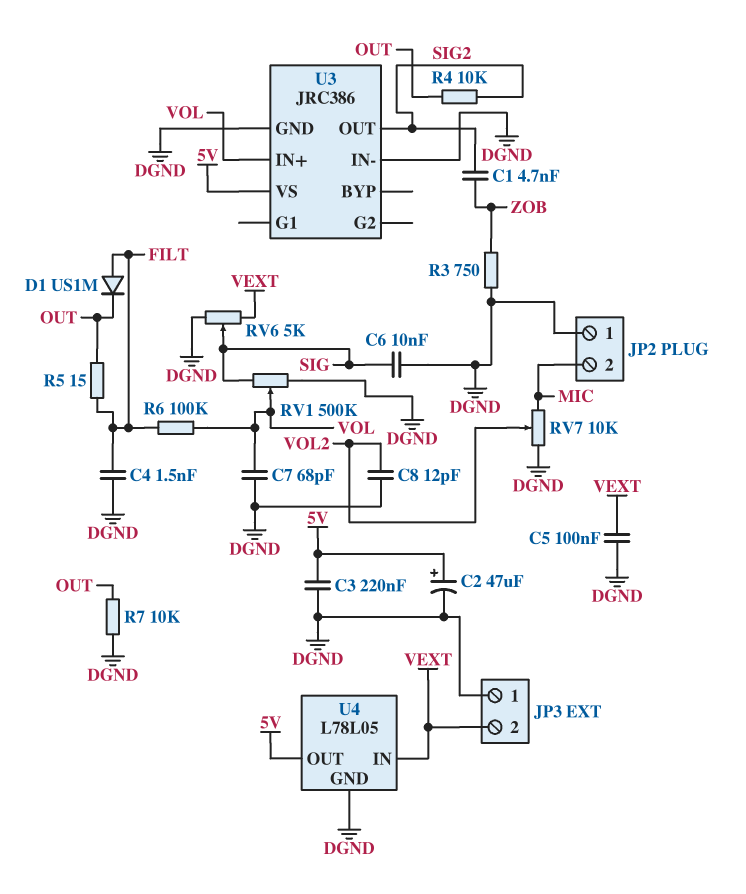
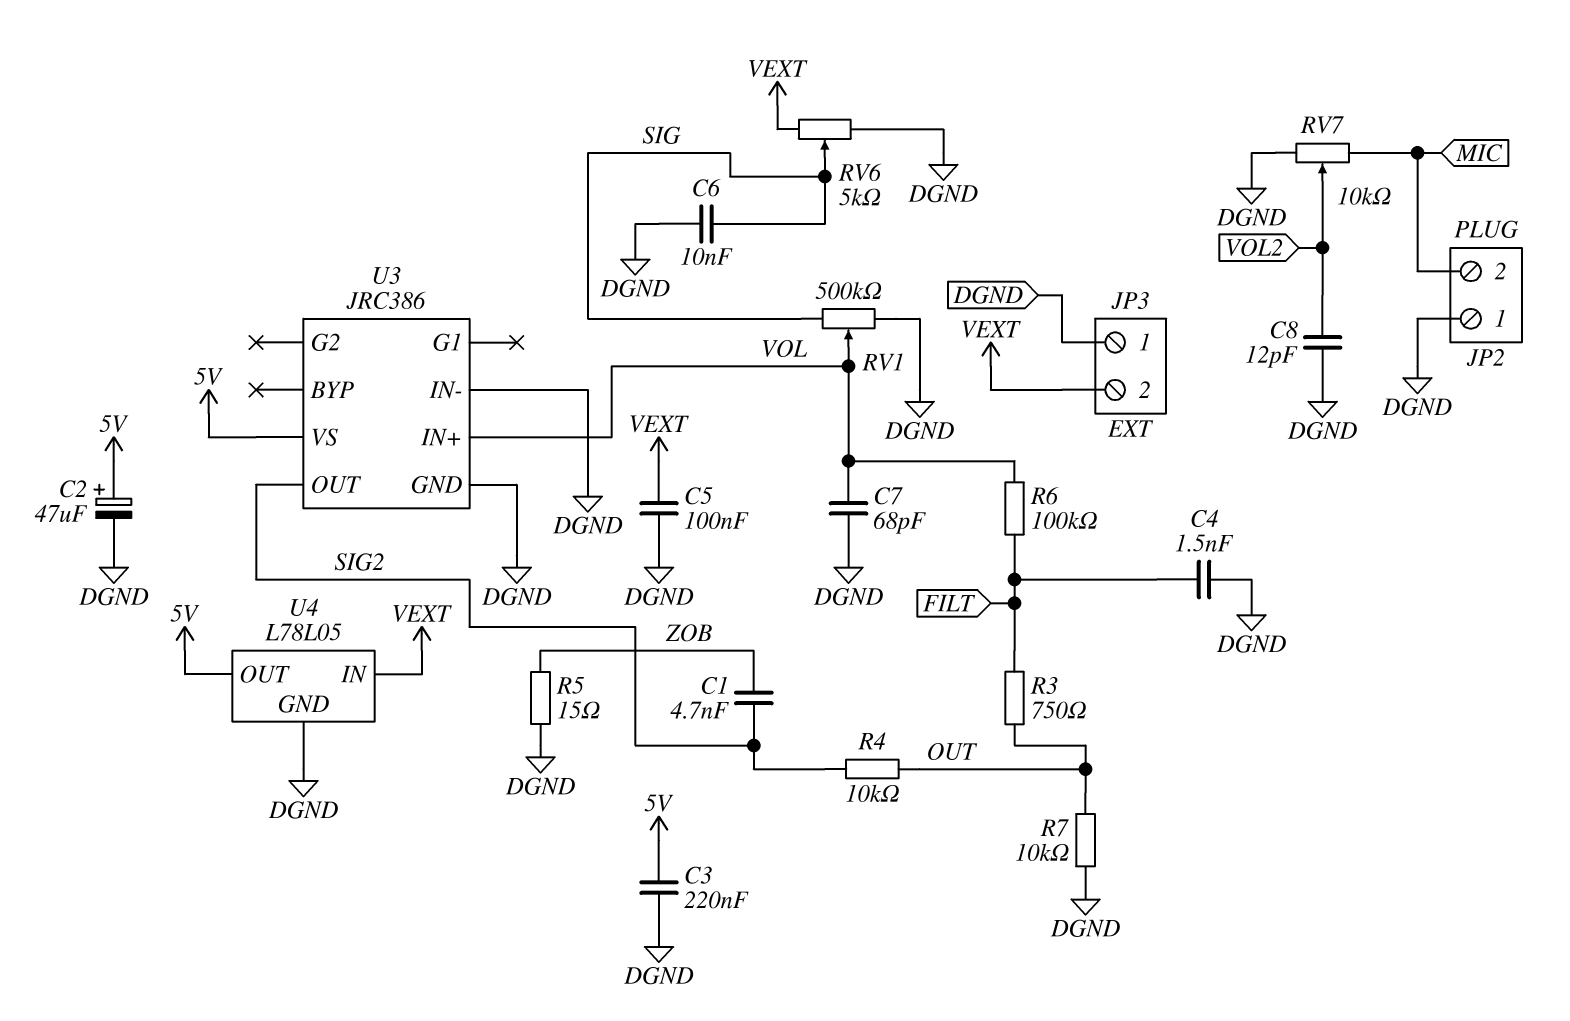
D1: diode US1M (A FILT, K OUT) -> none
R3: 750 (DGND, ZOB) -> 750 (FILT, OUT)
R5: 15 (FILT, OUT) -> 15 (DGND, ZOB)

